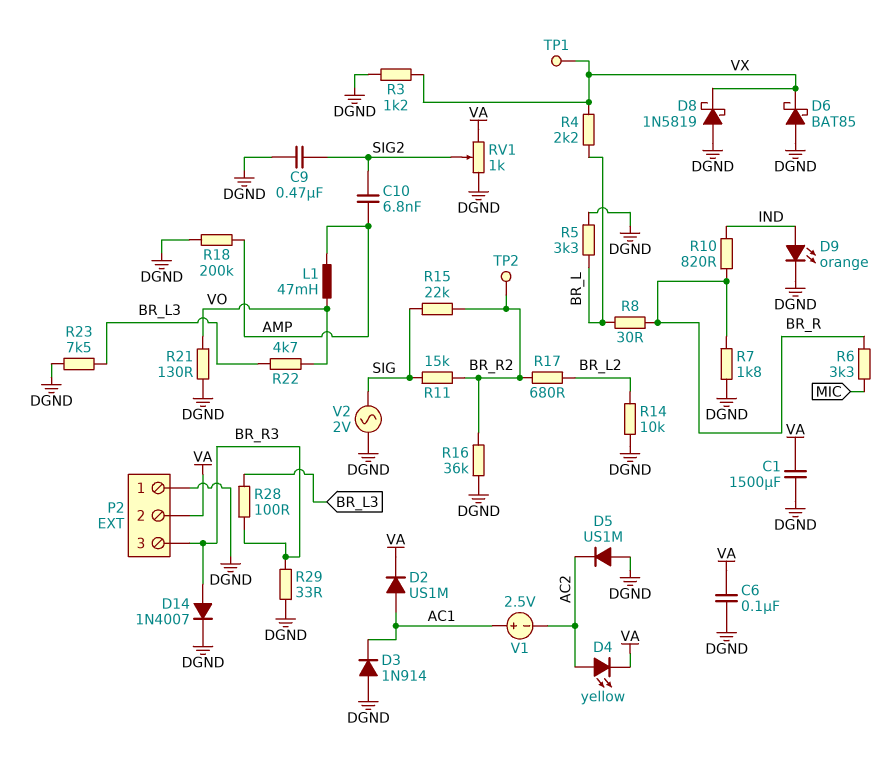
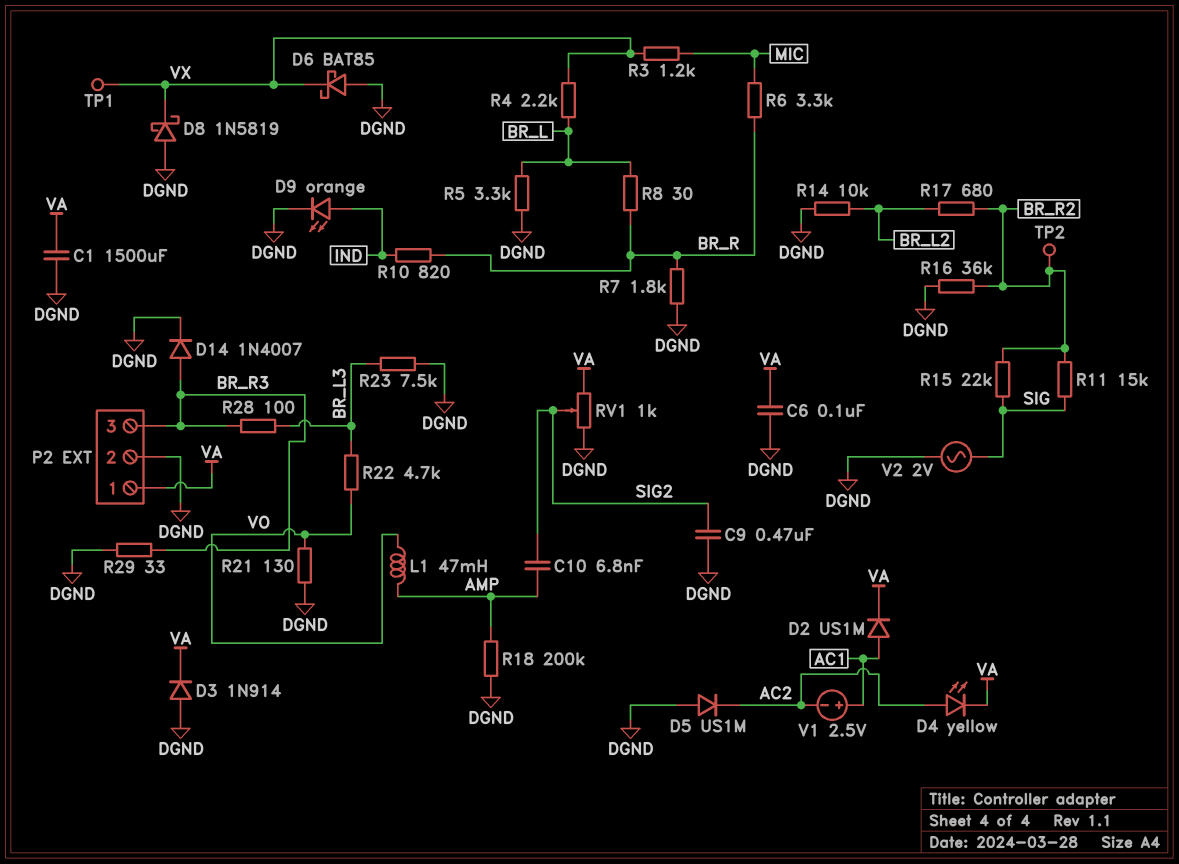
D3: diode 1N914 (A DGND, K AC1) -> diode 1N914 (A DGND, K VA)
P2 pin 1: DGND -> VA
P2 pin 2: VA -> DGND
R3: 1.2k (DGND, VX) -> 1.2k (MIC, VX)

